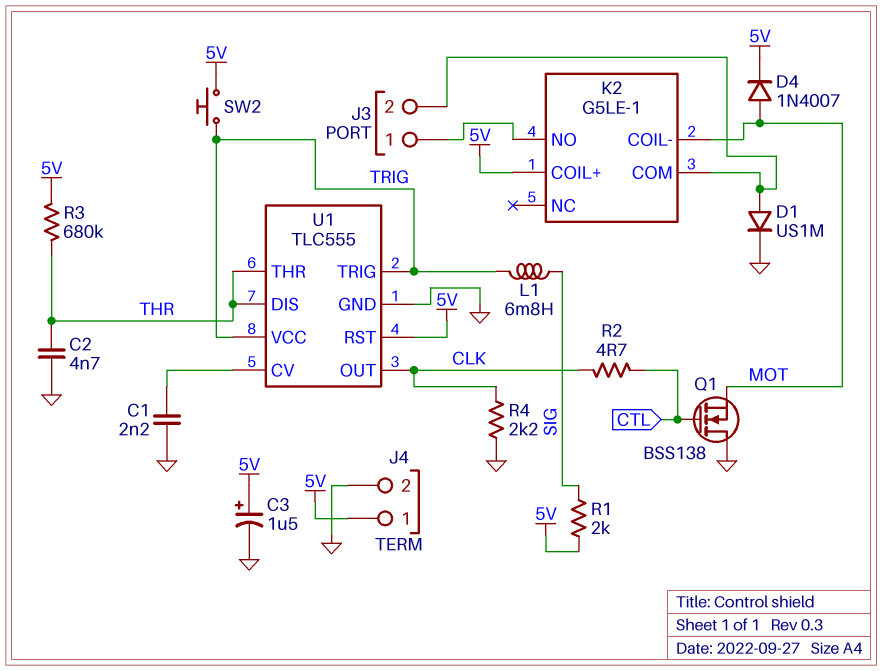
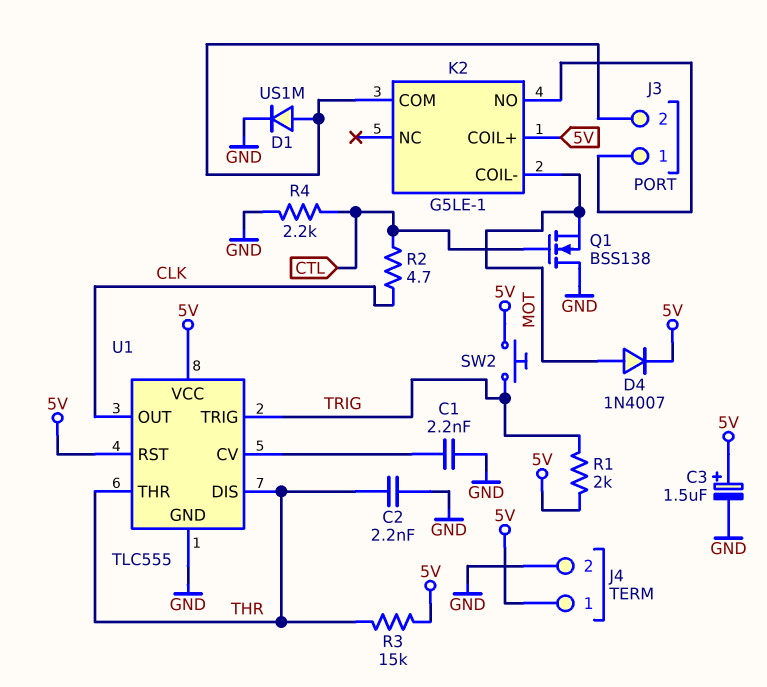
C2: 4.7nF (GND, THR) -> 2.2nF (GND, THR)
L1: 6.8mH (SIG, TRIG) -> none
R1: 2k (5V, SIG) -> 2k (5V, TRIG)
R3: 680k (5V, THR) -> 15k (5V, THR)
R4: 2.2k (CLK, GND) -> 2.2k (CTL, GND)
U1 pin VCC: TRIG -> 5V

